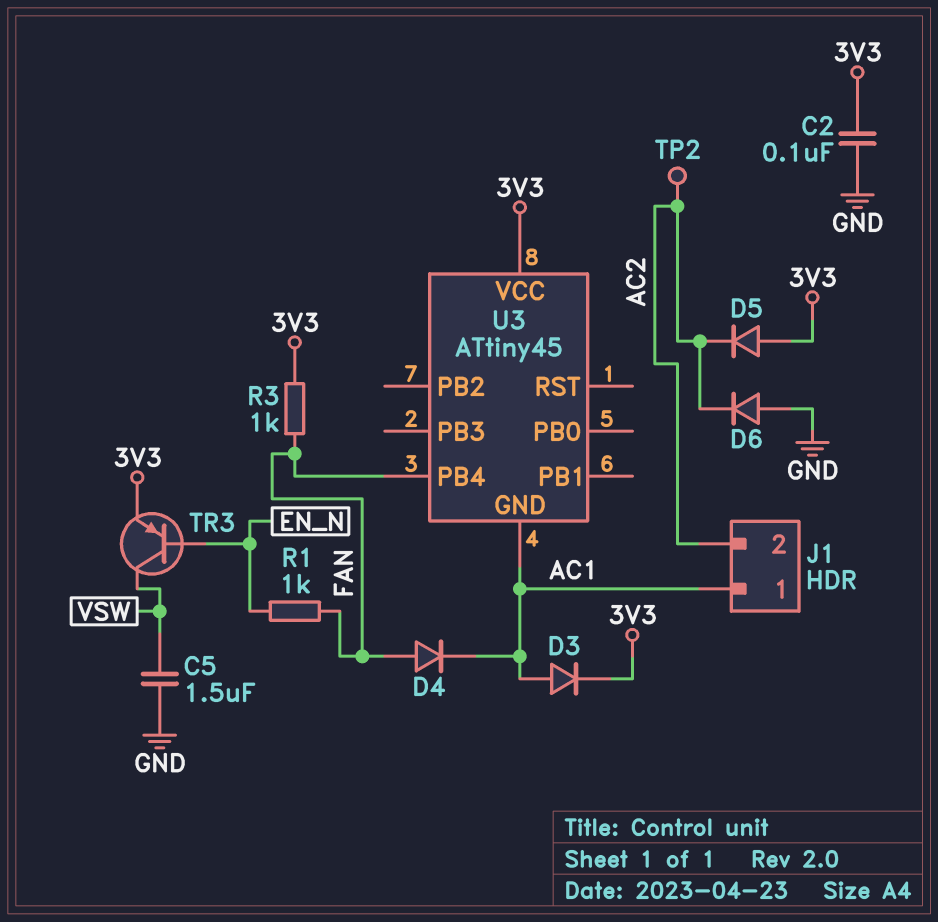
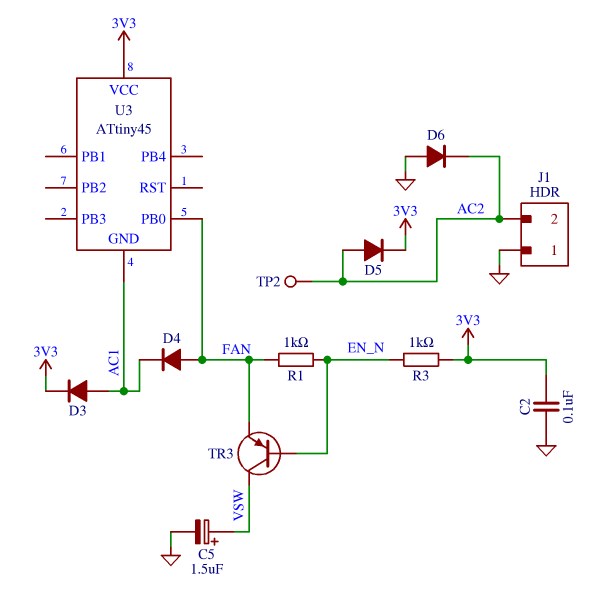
C5: 1.5uF (GND, VSW) -> 1.5uF (plus VSW, minus GND)
D5: diode (A 3V3, K AC2) -> diode (A AC2, K 3V3)
J1 pin 1: AC1 -> GND
R3: 1k (3V3, FAN) -> 1k (3V3, EN_N)
TR3: PNP (B EN_N, C VSW, E 3V3) -> PNP (B EN_N, C VSW, E FAN)
U3 pin PB0: none -> FAN
U3 pin PB4: FAN -> none

